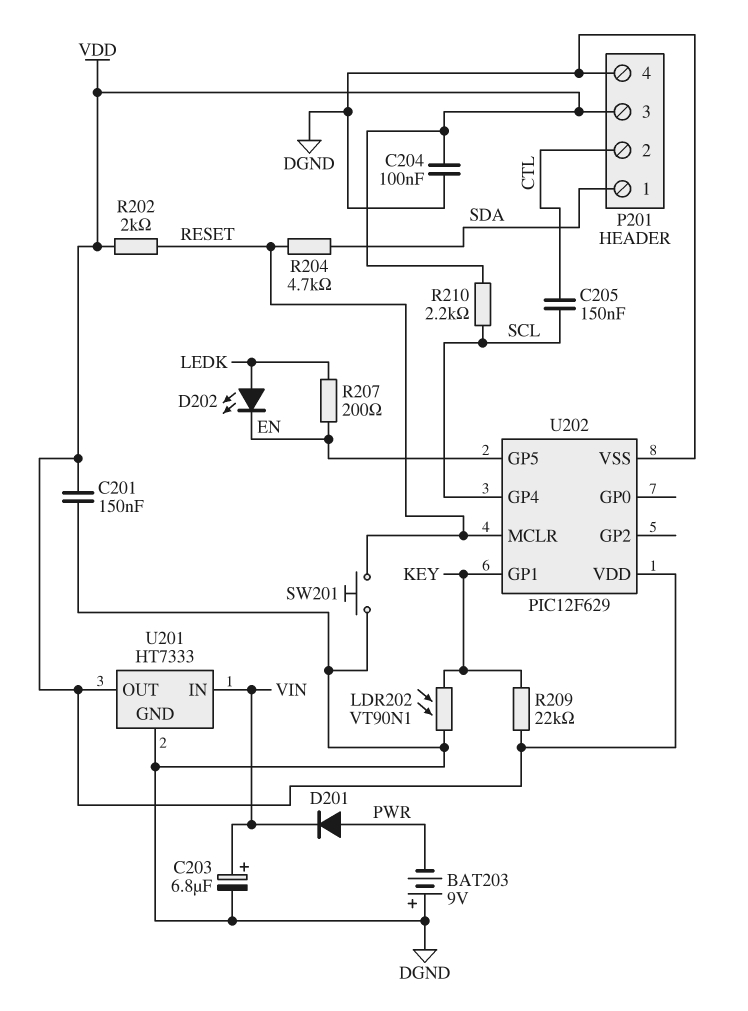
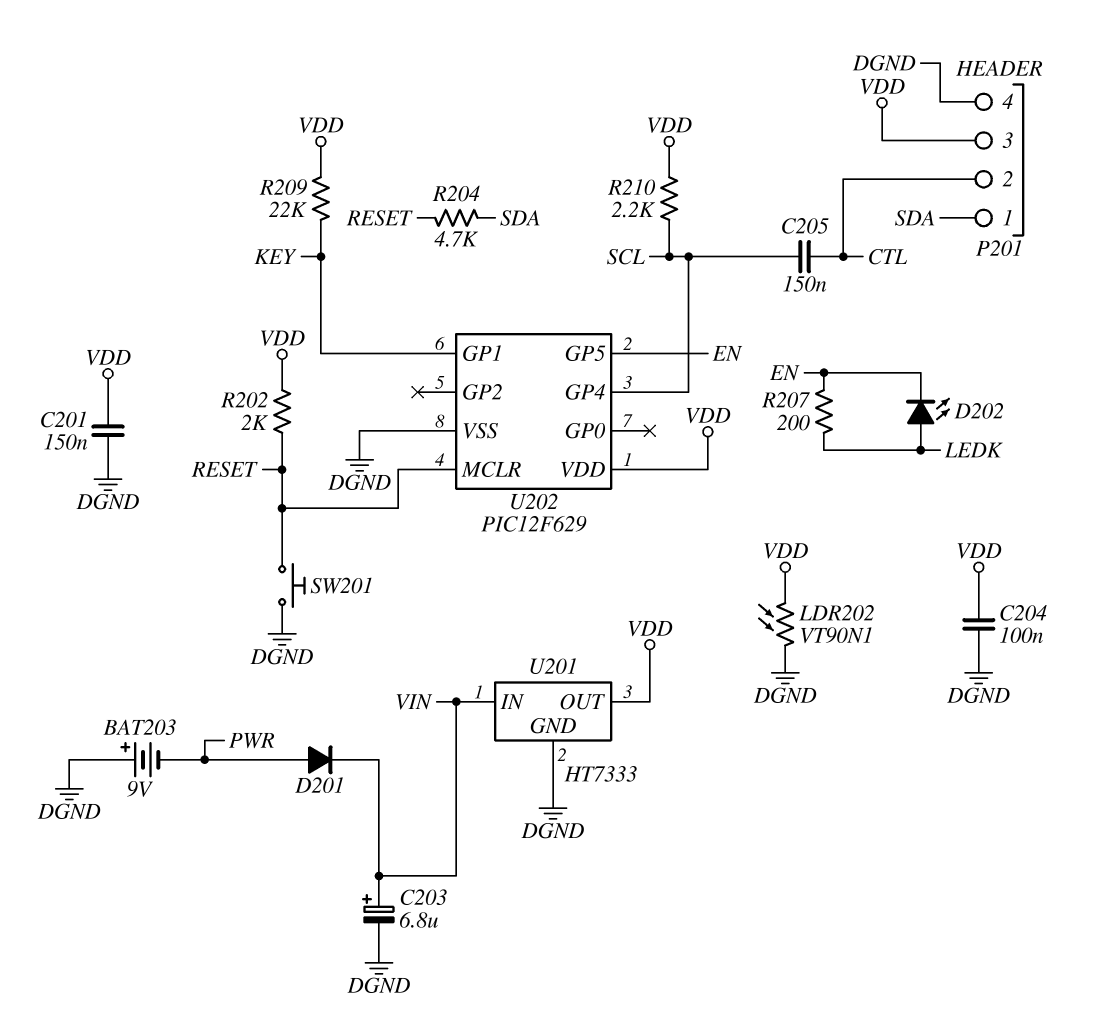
LDR202: VT90N1 (DGND, KEY) -> VT90N1 (DGND, VDD)

